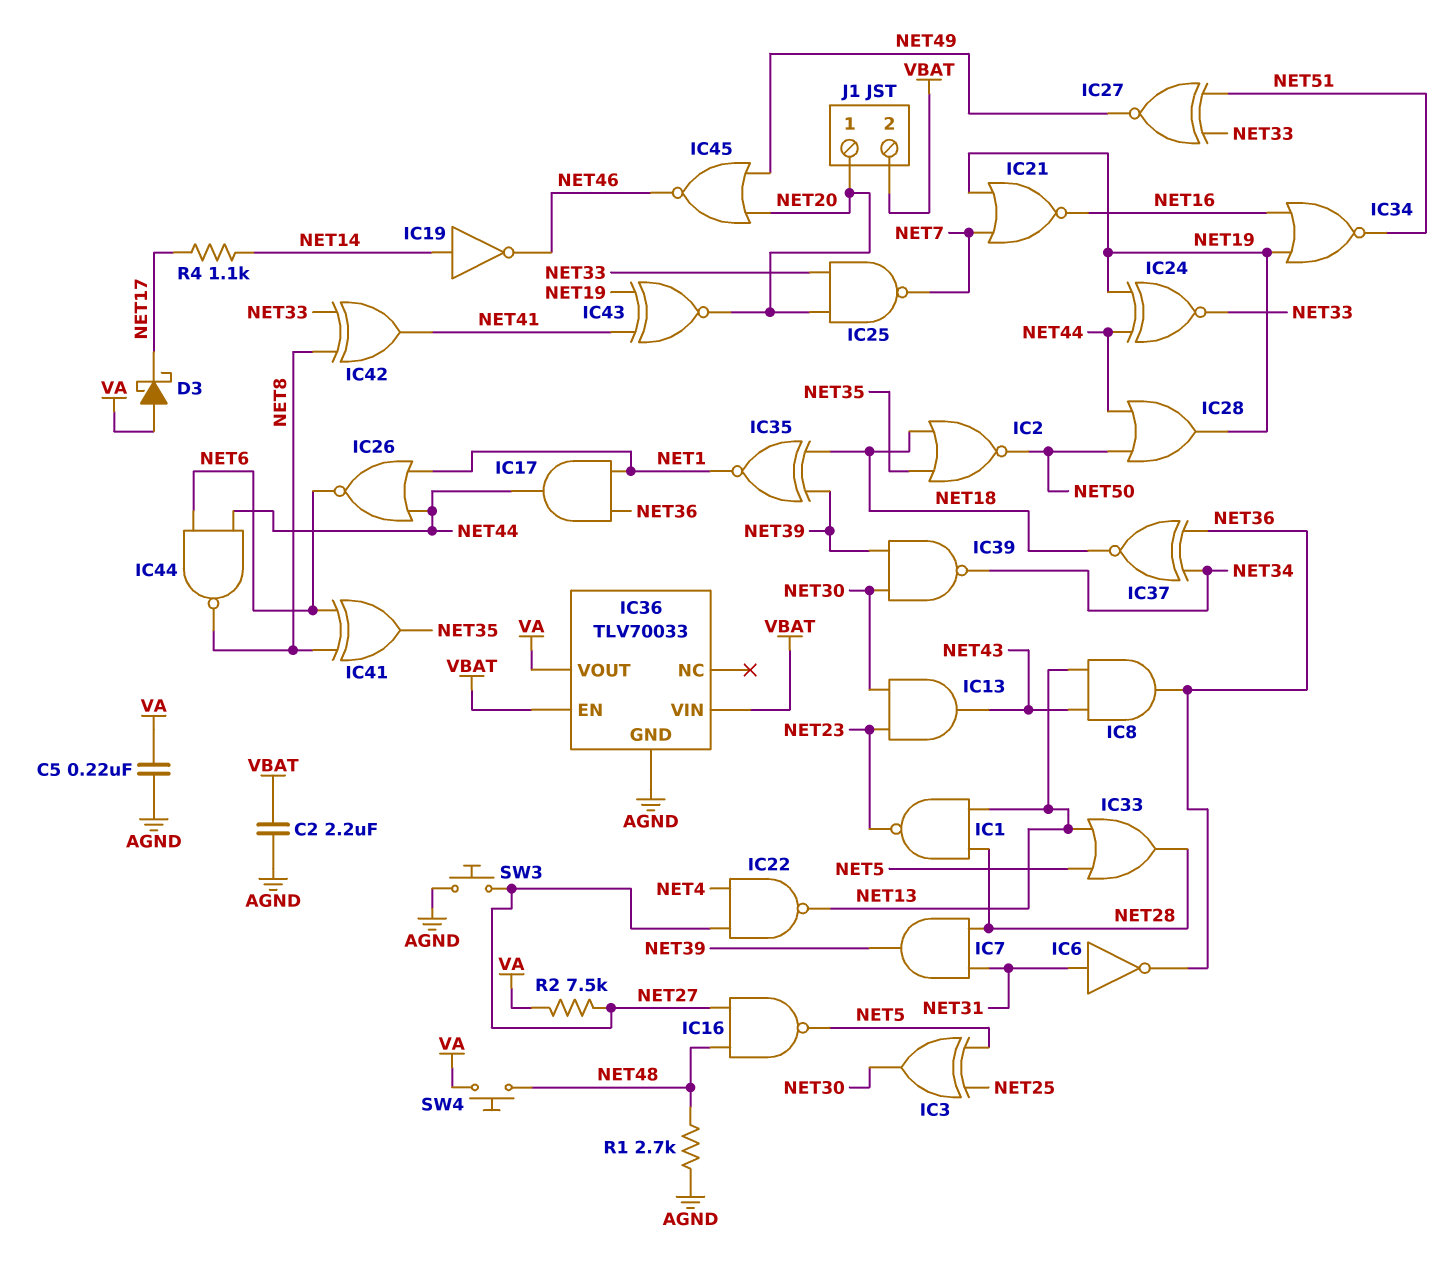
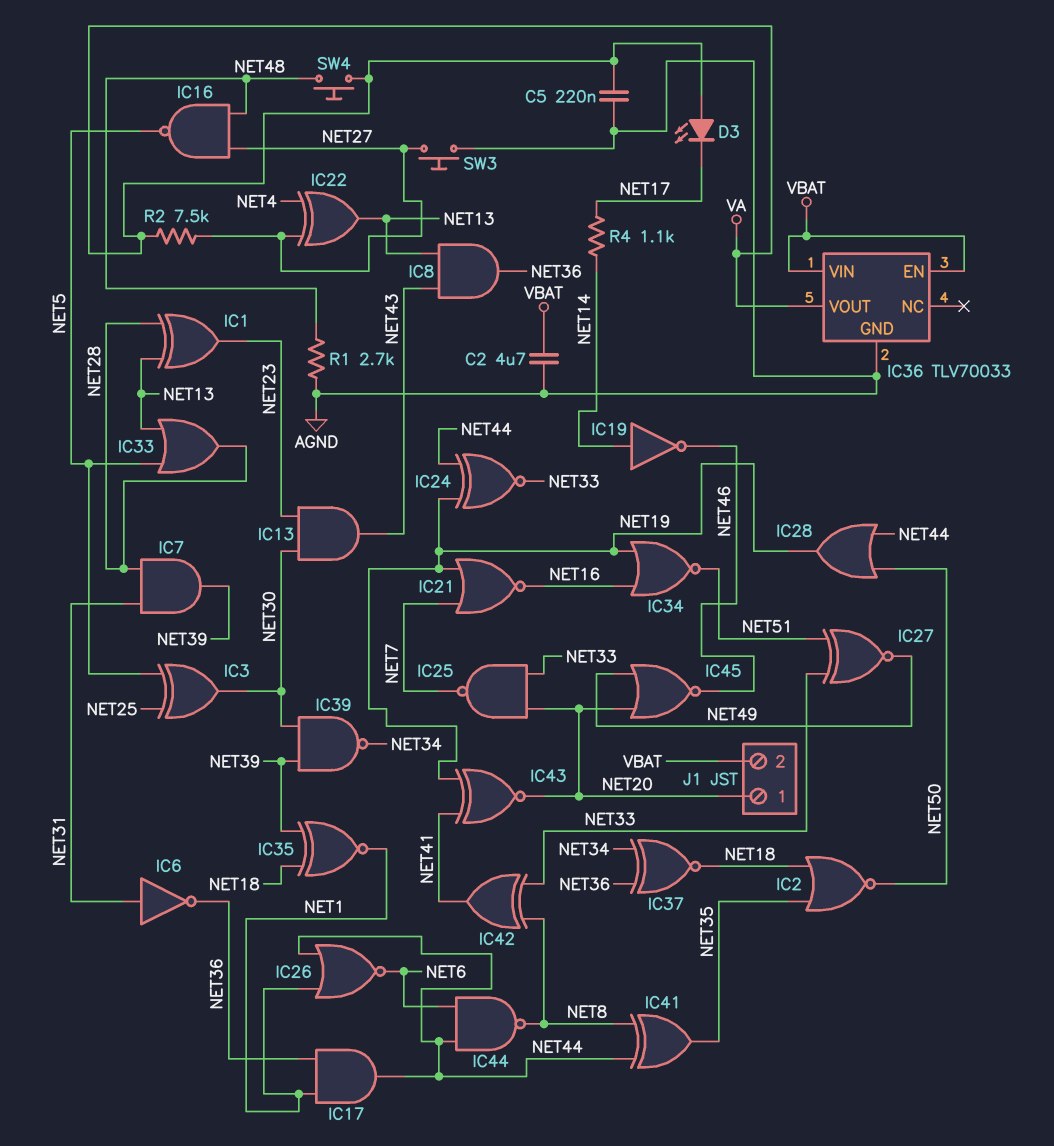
C2: 2.2uF (AGND, VBAT) -> 4.7uF (AGND, VBAT)
D3: schottky (A VA, K NET17) -> LED (A VA, K NET17)
IC1: NAND (in NET13, in NET28, out NET23) -> XOR (in NET13, in NET28, out NET23)
IC22: NAND (in NET4, in NET27, out NET13) -> XOR (in NET4, in NET27, out NET13)
IC41: XOR (in NET6, in NET8, out NET35) -> XOR (in NET8, in NET44, out NET35)

